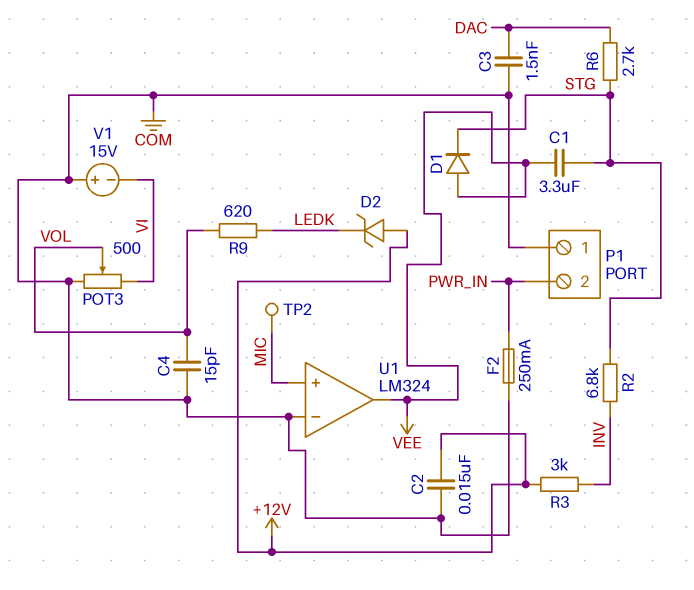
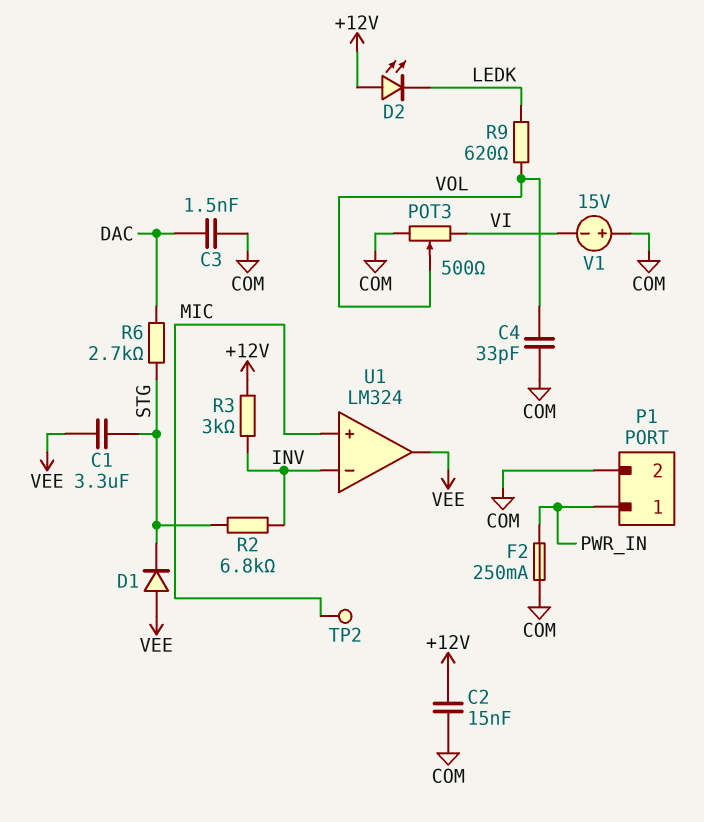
C4: 15pF (COM, VOL) -> 33pF (COM, VOL)
D2: zener (A +12V, K LEDK) -> LED (A +12V, K LEDK)
P1 pin 1: COM -> PWR_IN
P1 pin 2: PWR_IN -> COM
U1 pin in-: COM -> INV

